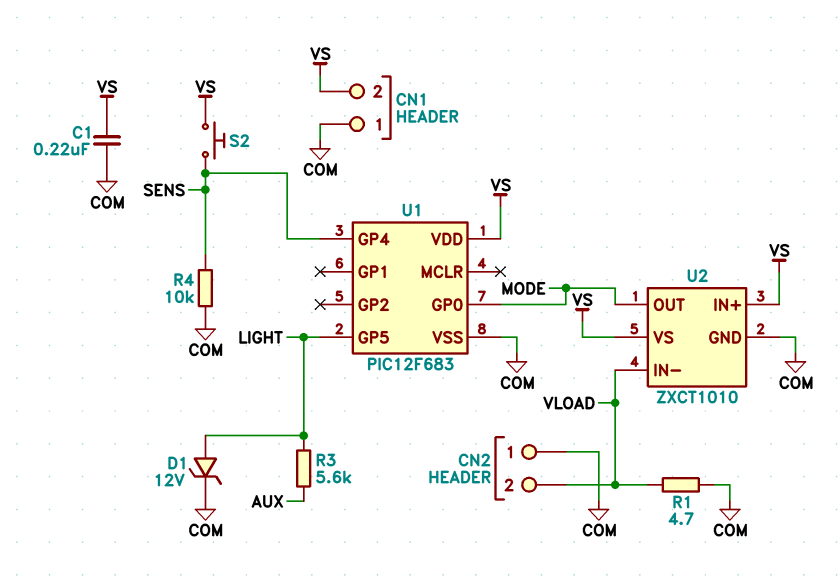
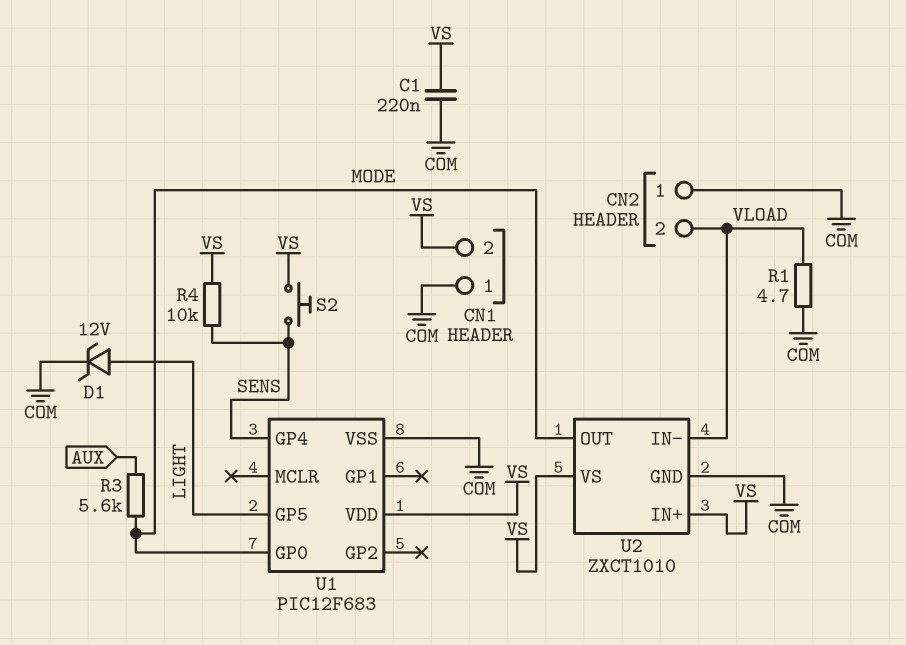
R3: 5.6k (AUX, LIGHT) -> 5.6k (AUX, MODE)
R4: 10k (COM, SENS) -> 10k (SENS, VS)

